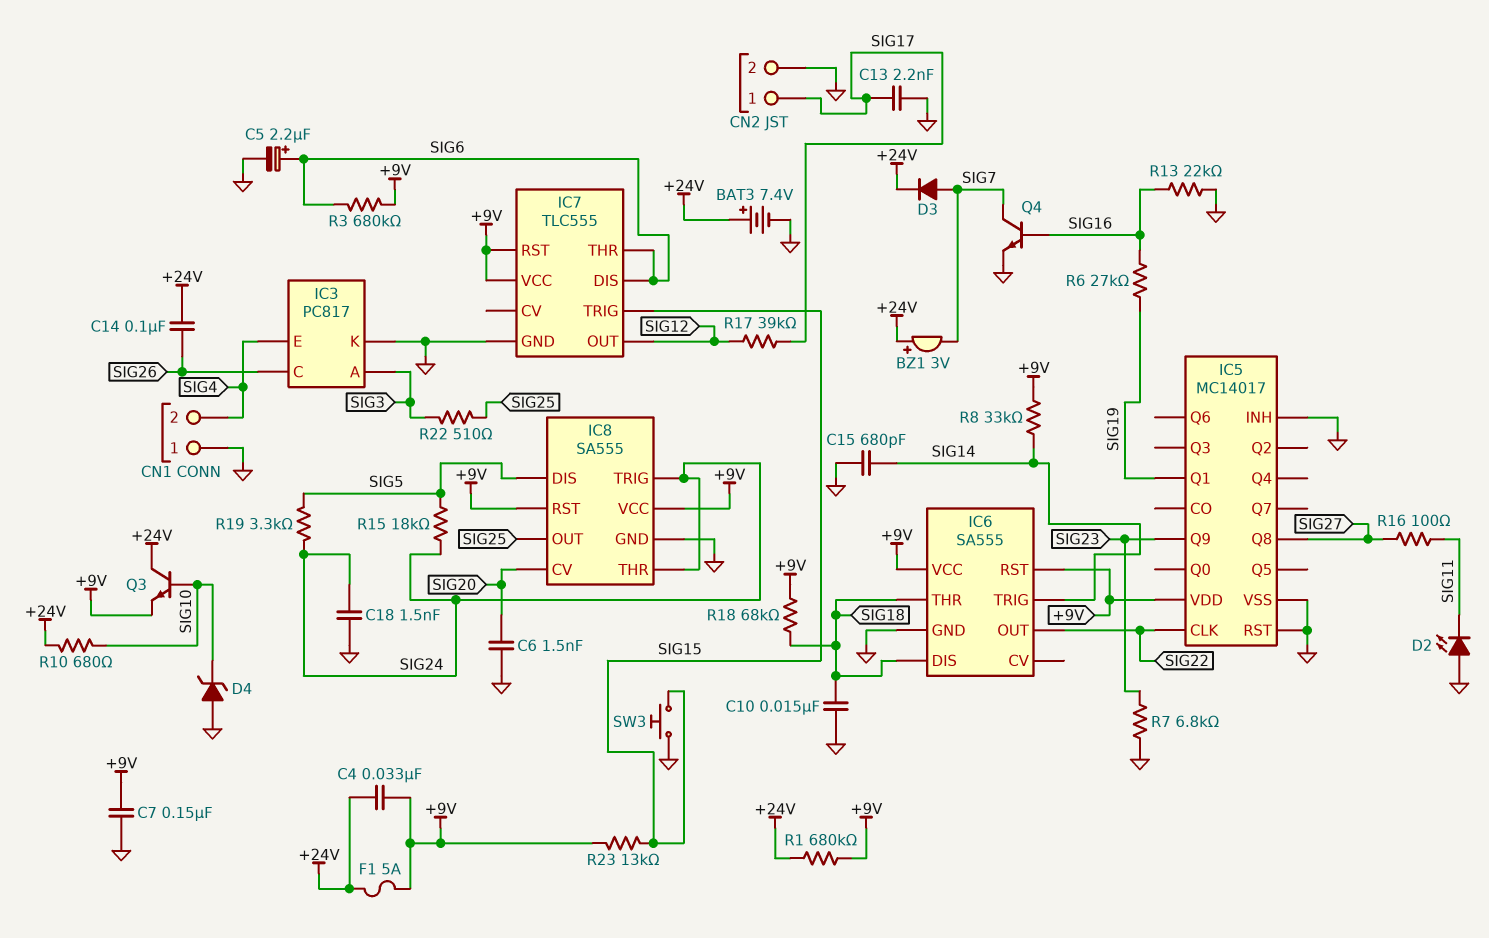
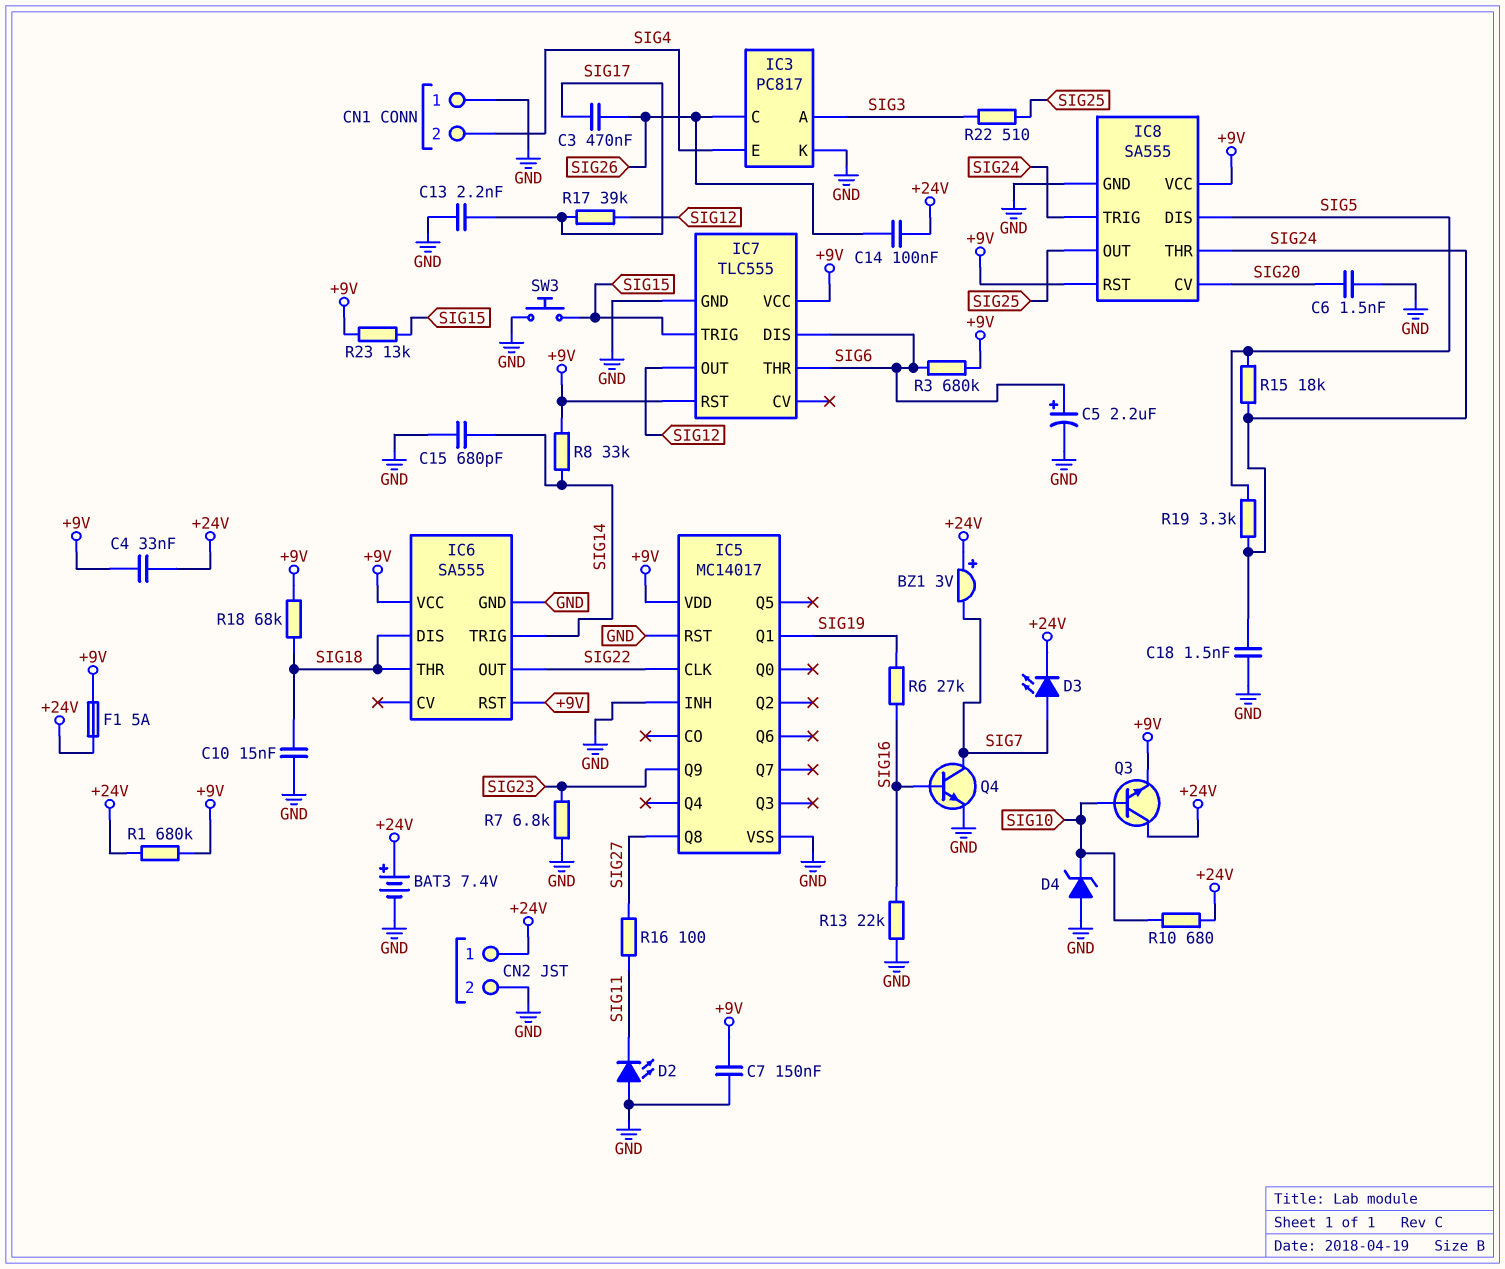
C3: none -> 470nF (SIG17, SIG26)
CN2 pin 1: SIG17 -> +24V
D3: diode (A SIG7, K +24V) -> LED (A SIG7, K +24V)

